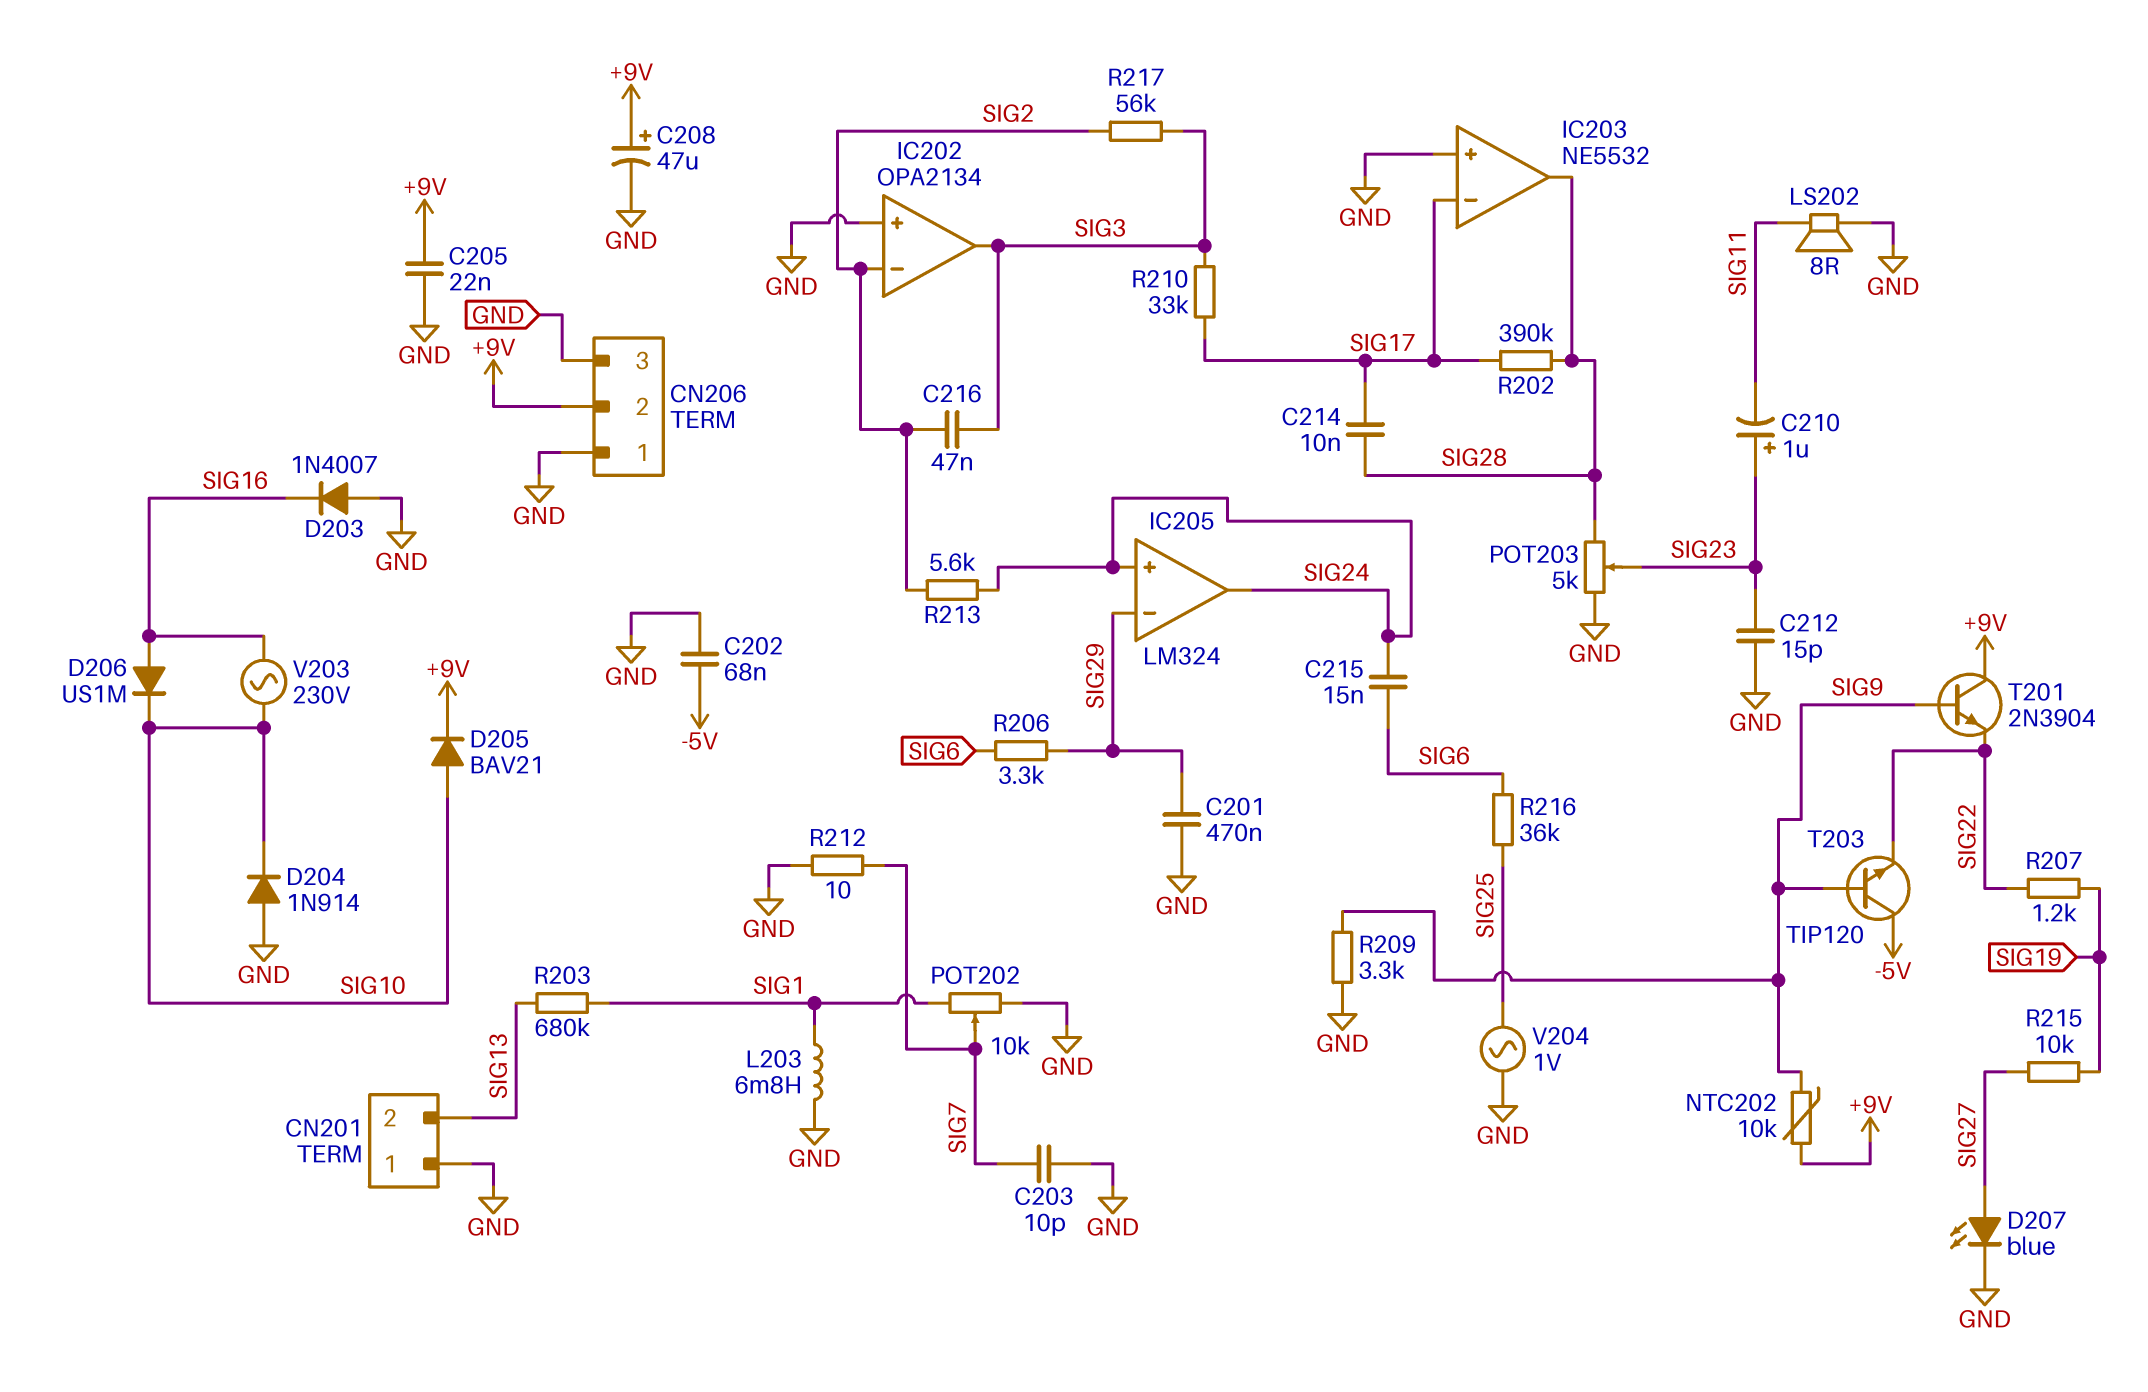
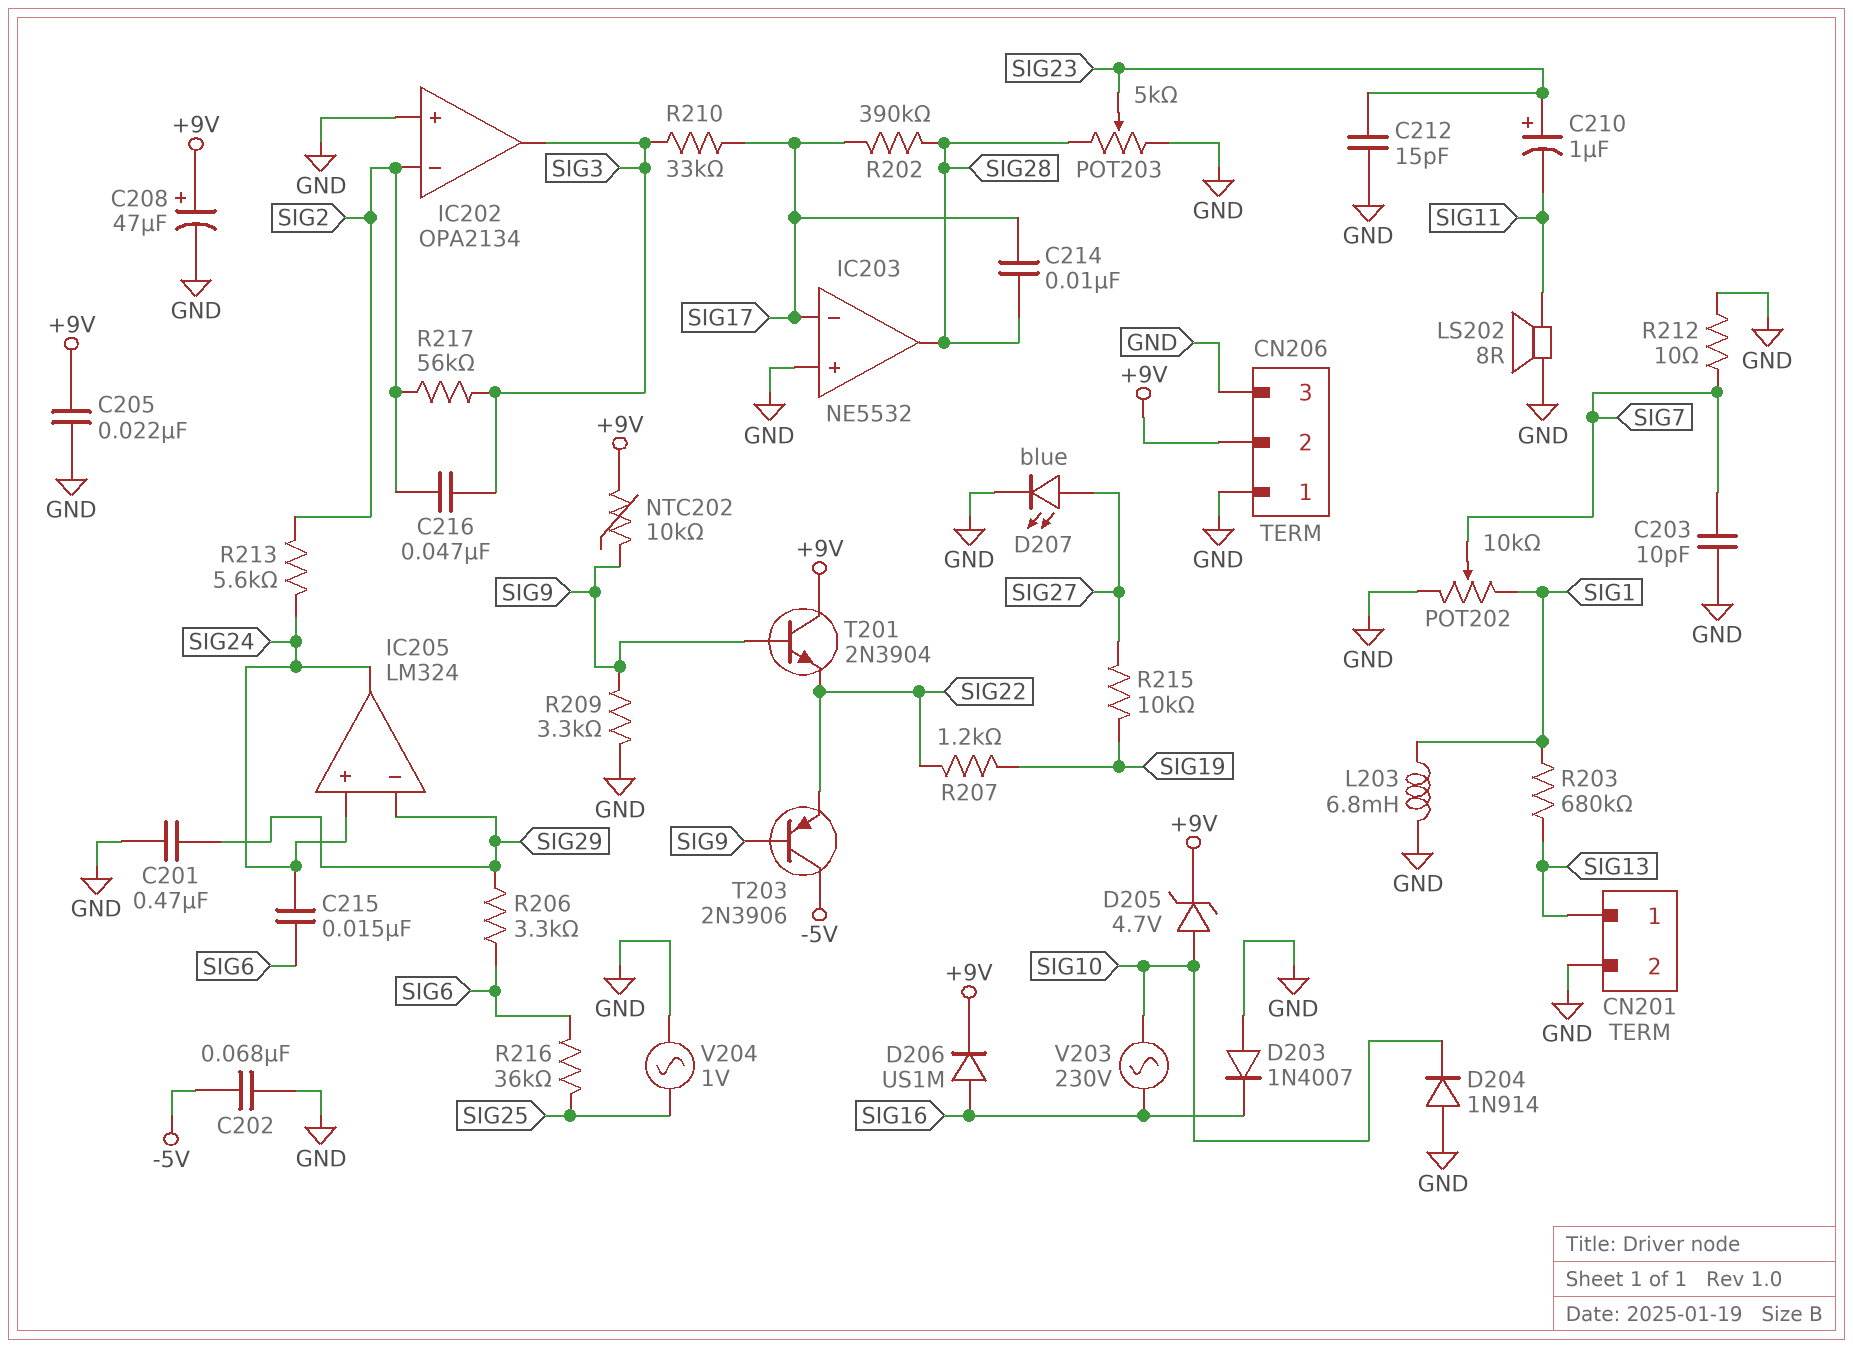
CN201 pin 1: GND -> SIG13
CN201 pin 2: SIG13 -> GND
D205: diode BAV21 (A SIG10, K +9V) -> zener 4.7V (A SIG10, K +9V)
D206: diode US1M (A SIG16, K SIG10) -> diode US1M (A SIG16, K +9V)
T203: NPN TIP120 (B SIG9, C -5V, E SIG22) -> PNP 2N3906 (B SIG9, C -5V, E SIG22)

